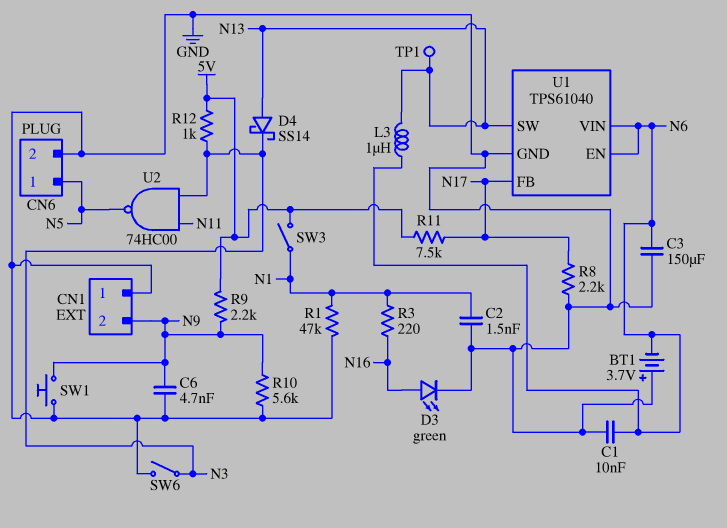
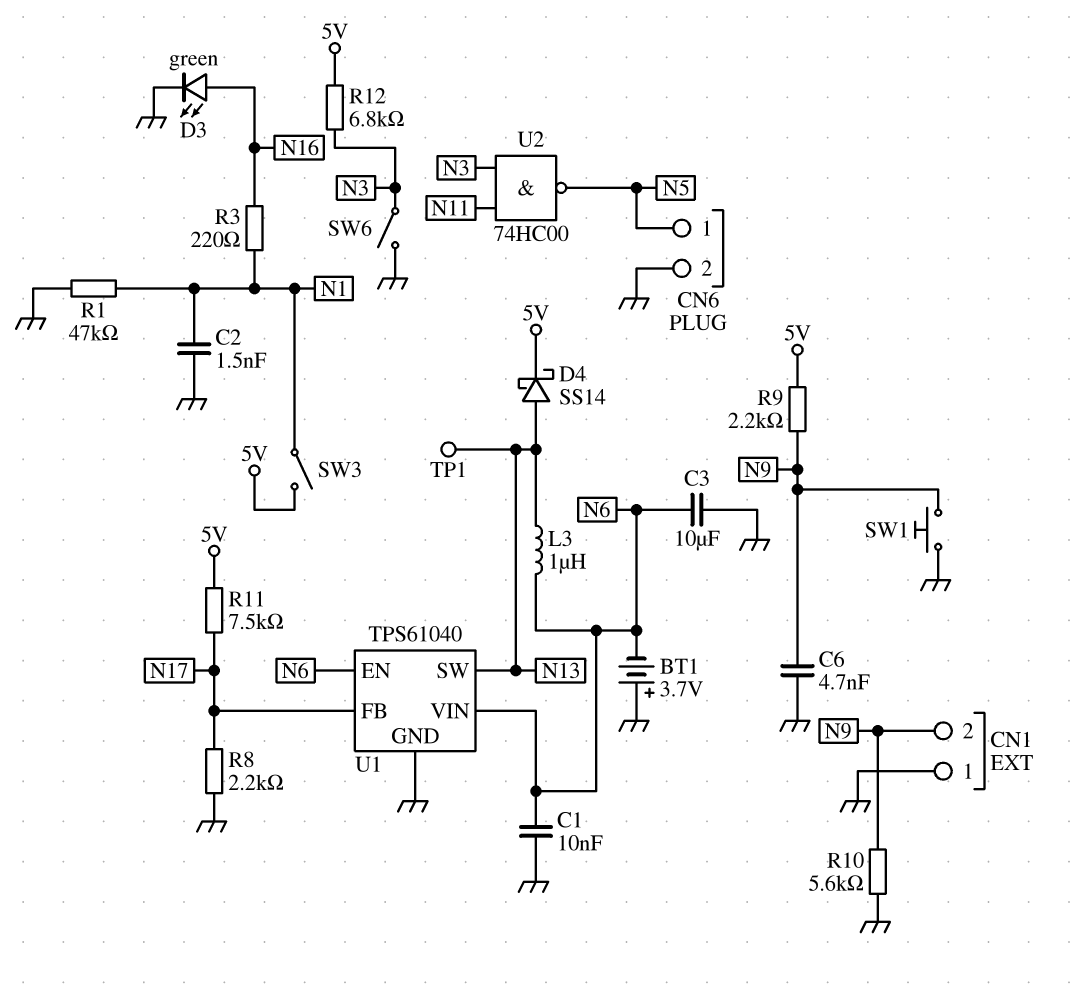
C3: 150uF (GND, N6) -> 10uF (GND, N6)
D4: schottky SS14 (A N13, K N3) -> schottky SS14 (A N13, K 5V)
R12: 1k (5V, N3) -> 6.8k (5V, N3)

